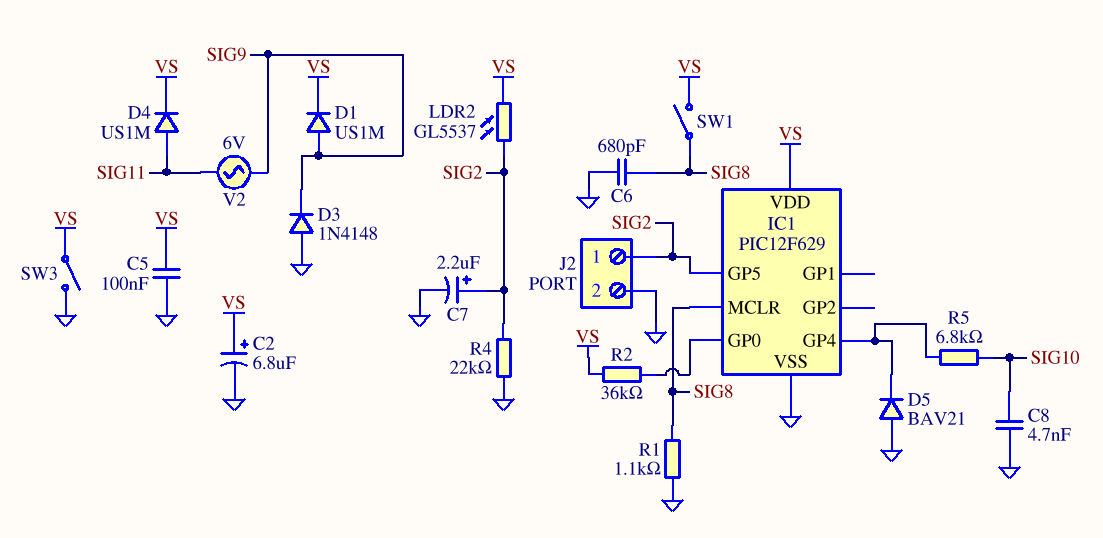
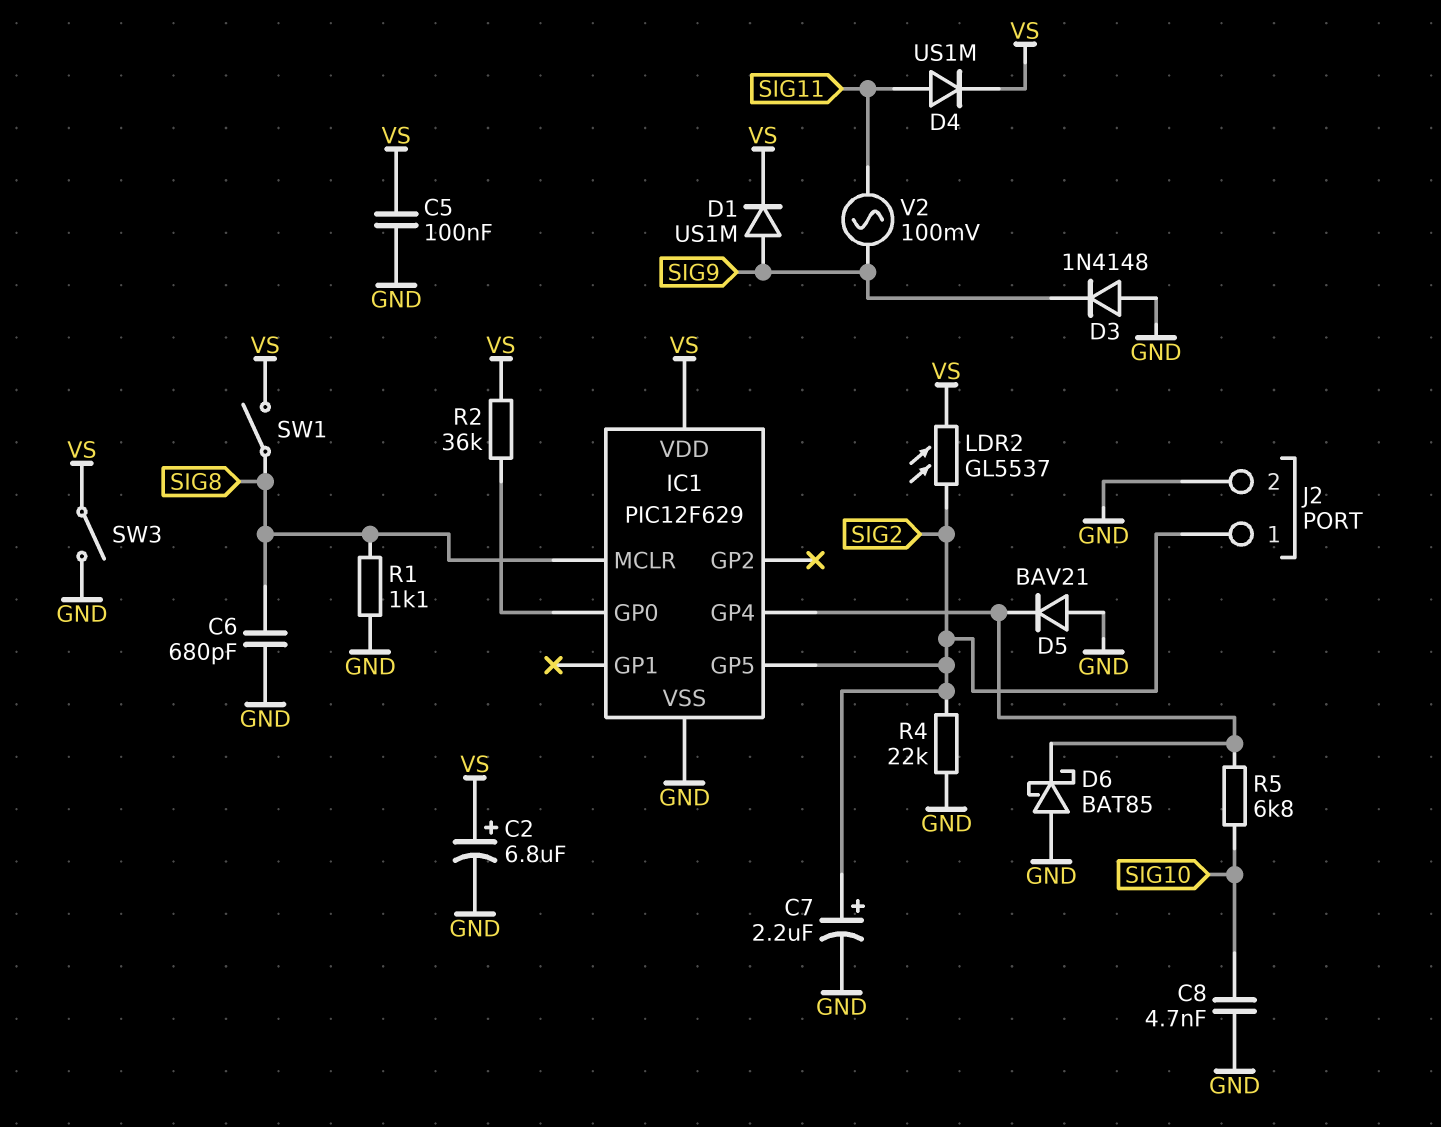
D6: none -> schottky BAT85 (A GND, K IC1/GP4)
V2: AC 6V (SIG9, SIG11) -> AC 100mV (SIG9, SIG11)

